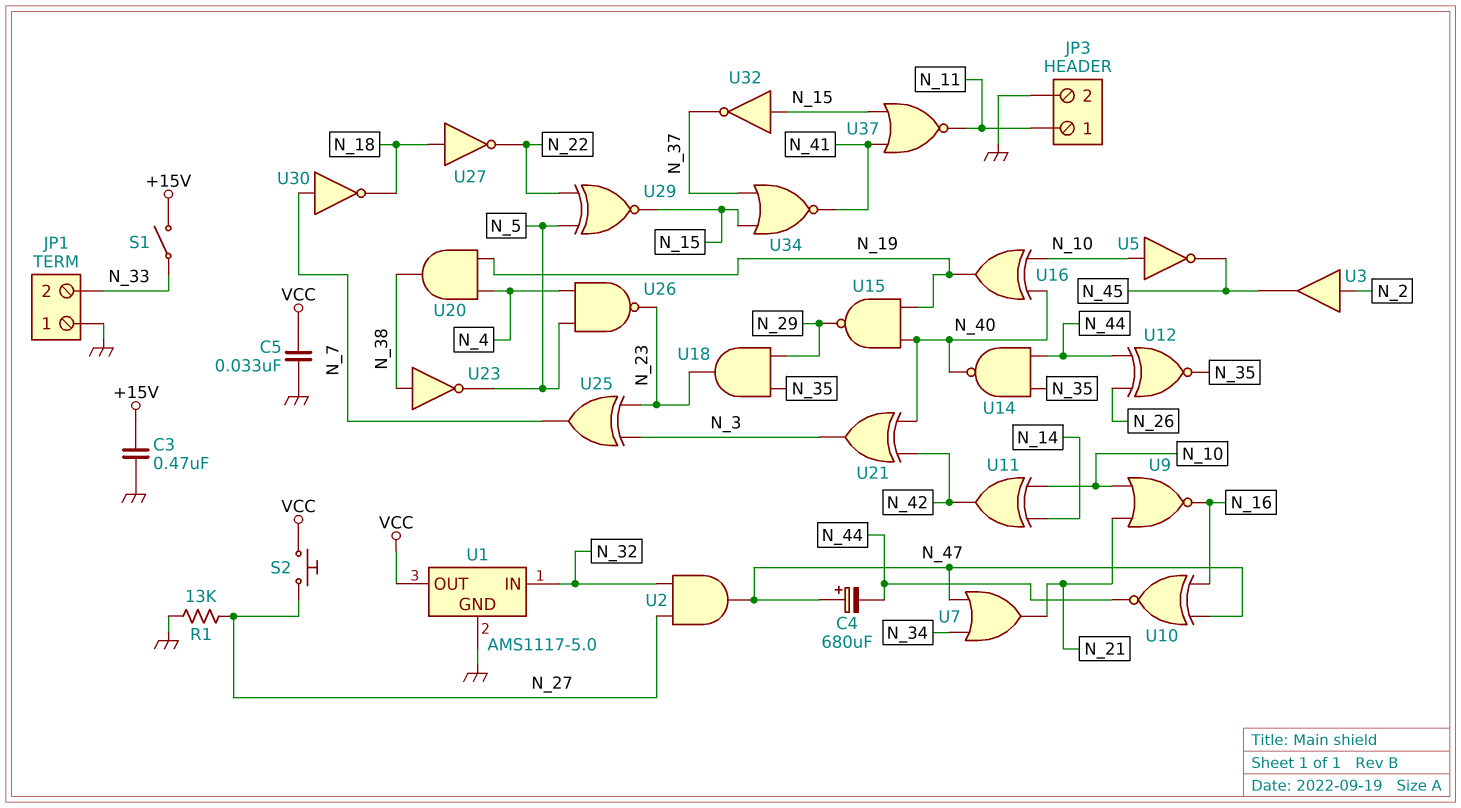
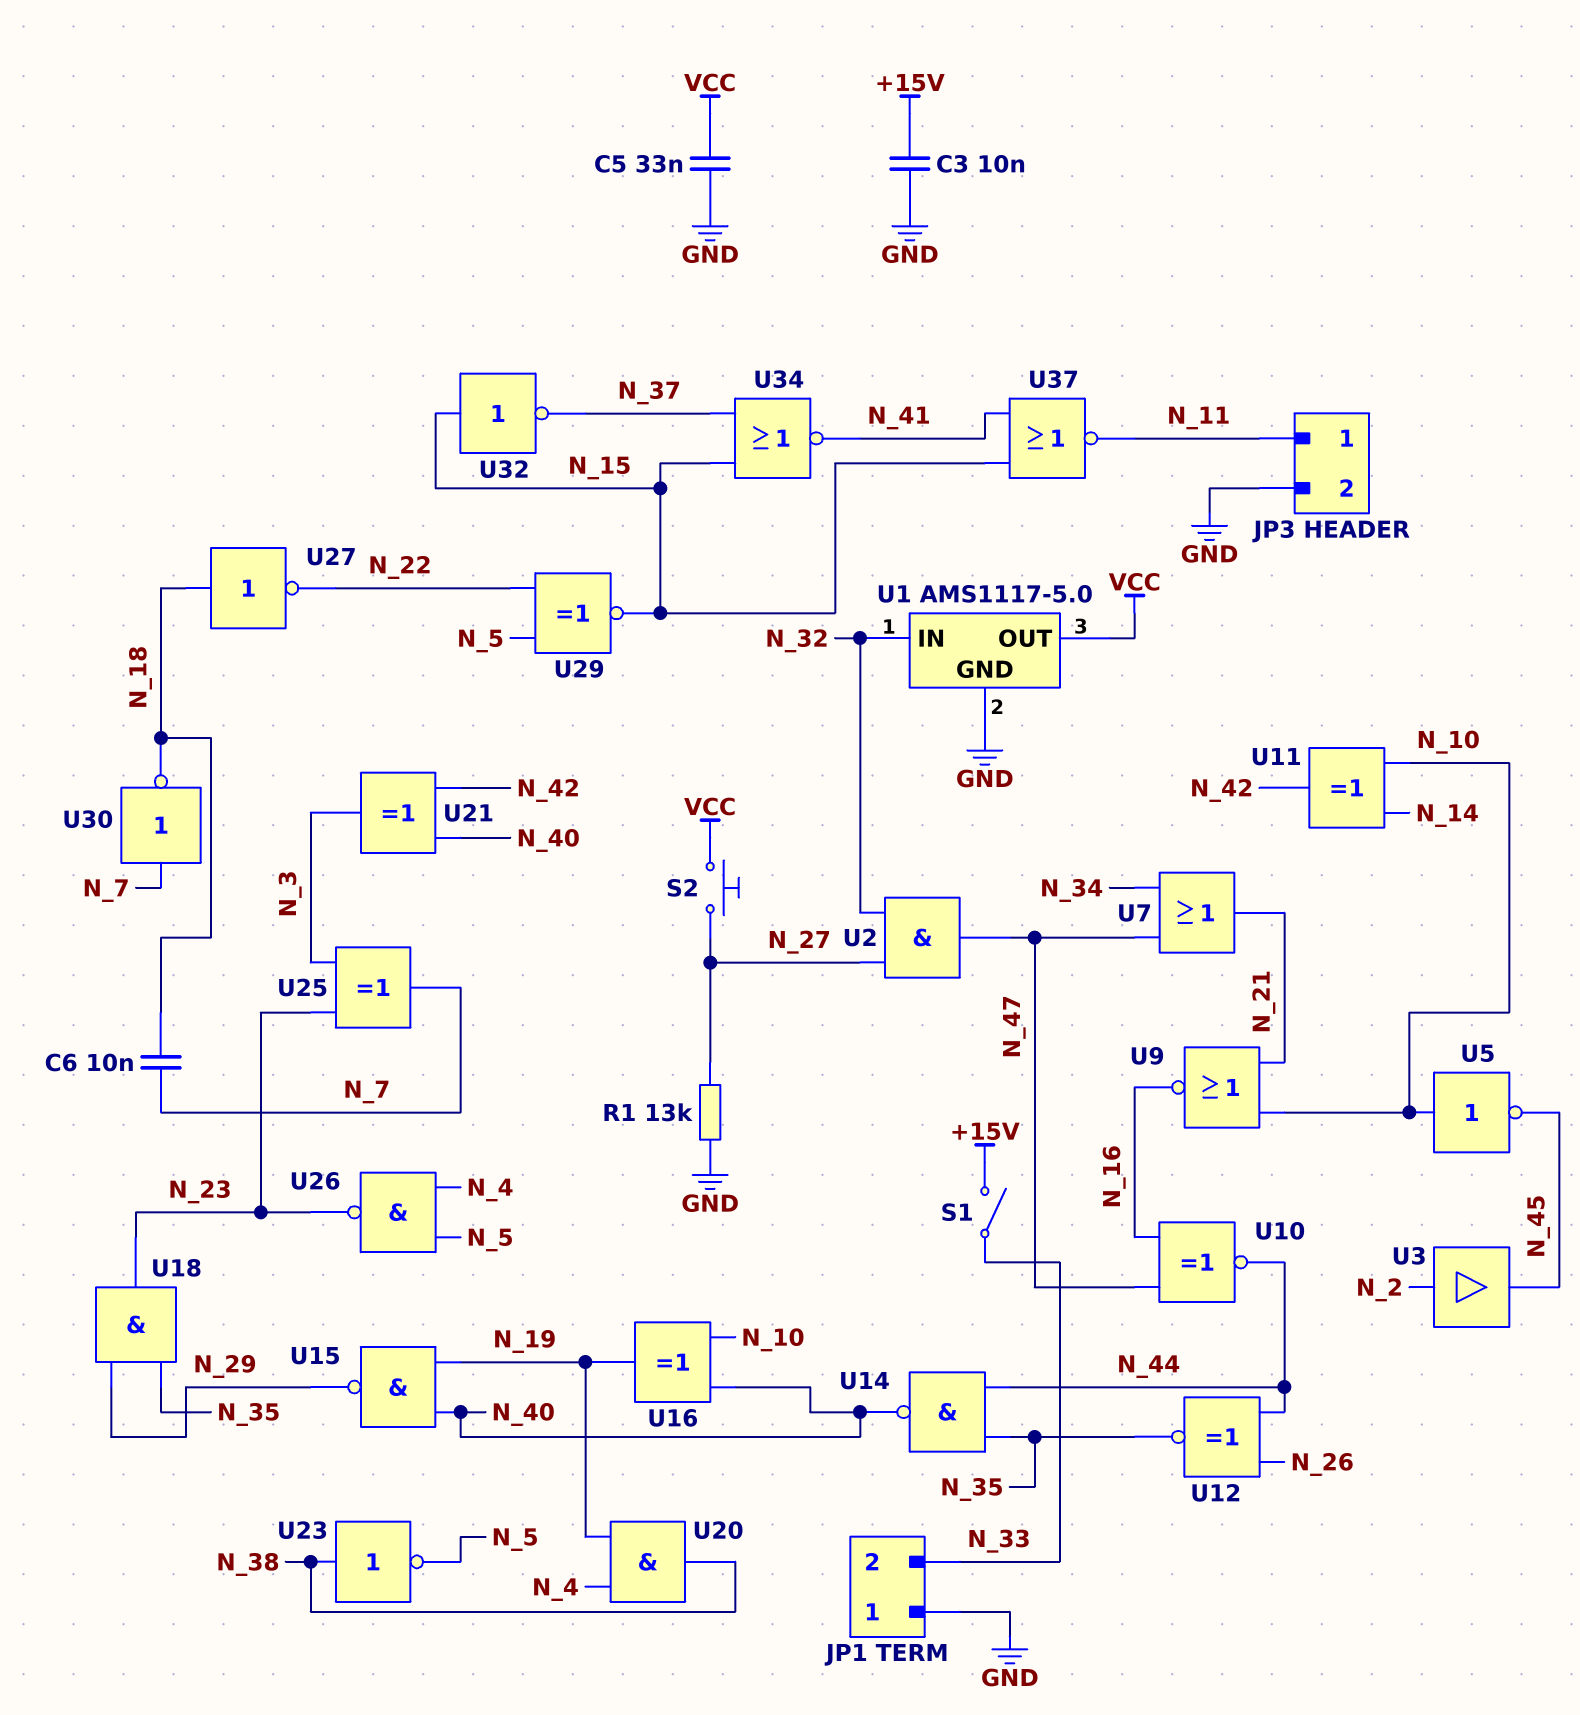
C3: 470nF (+15V, GND) -> 10nF (+15V, GND)
C4: 680uF (plus N_47, minus N_44) -> none
C6: none -> 10nF (N_7, N_18)

